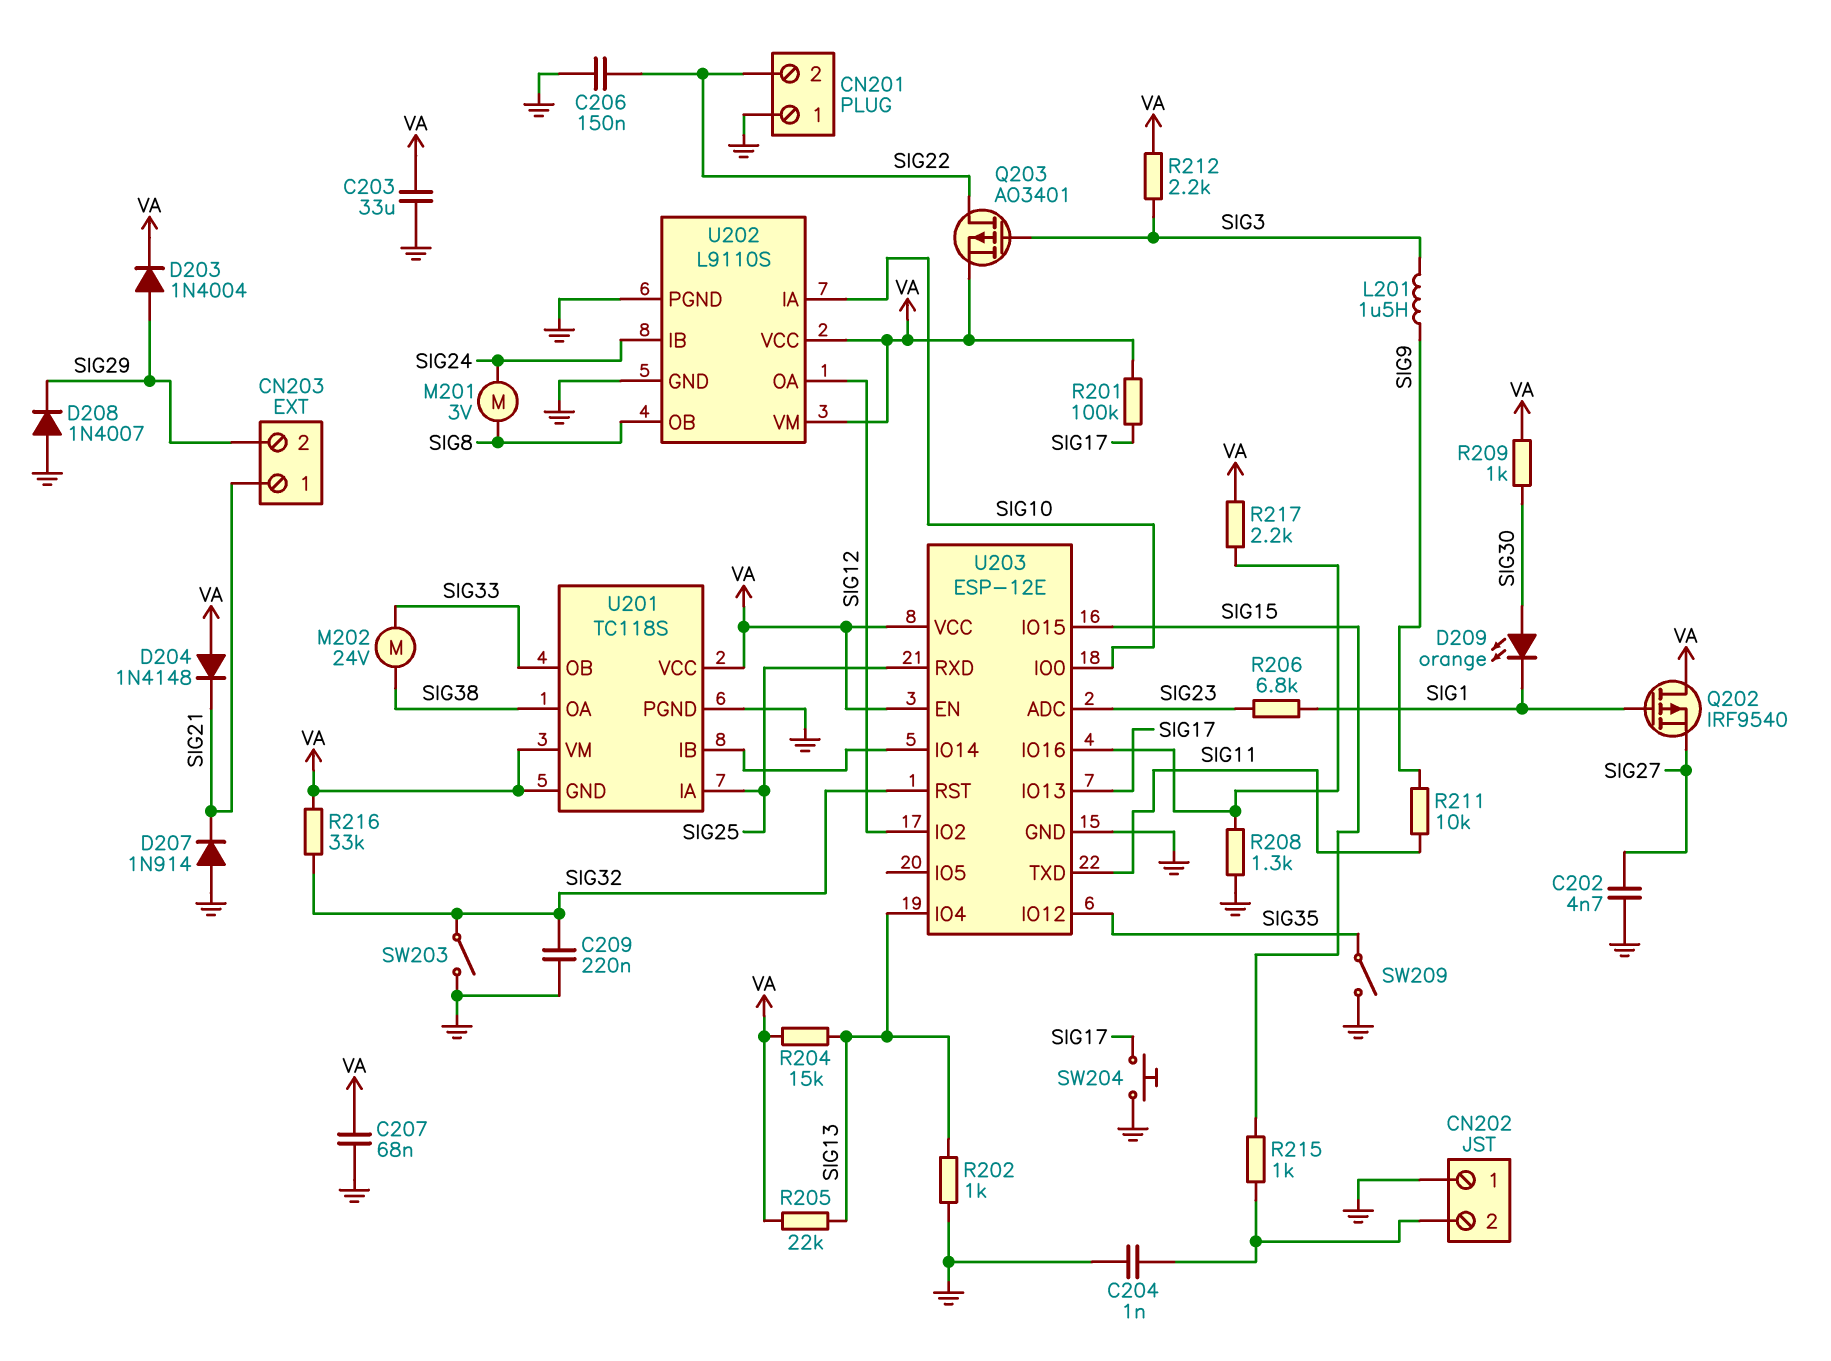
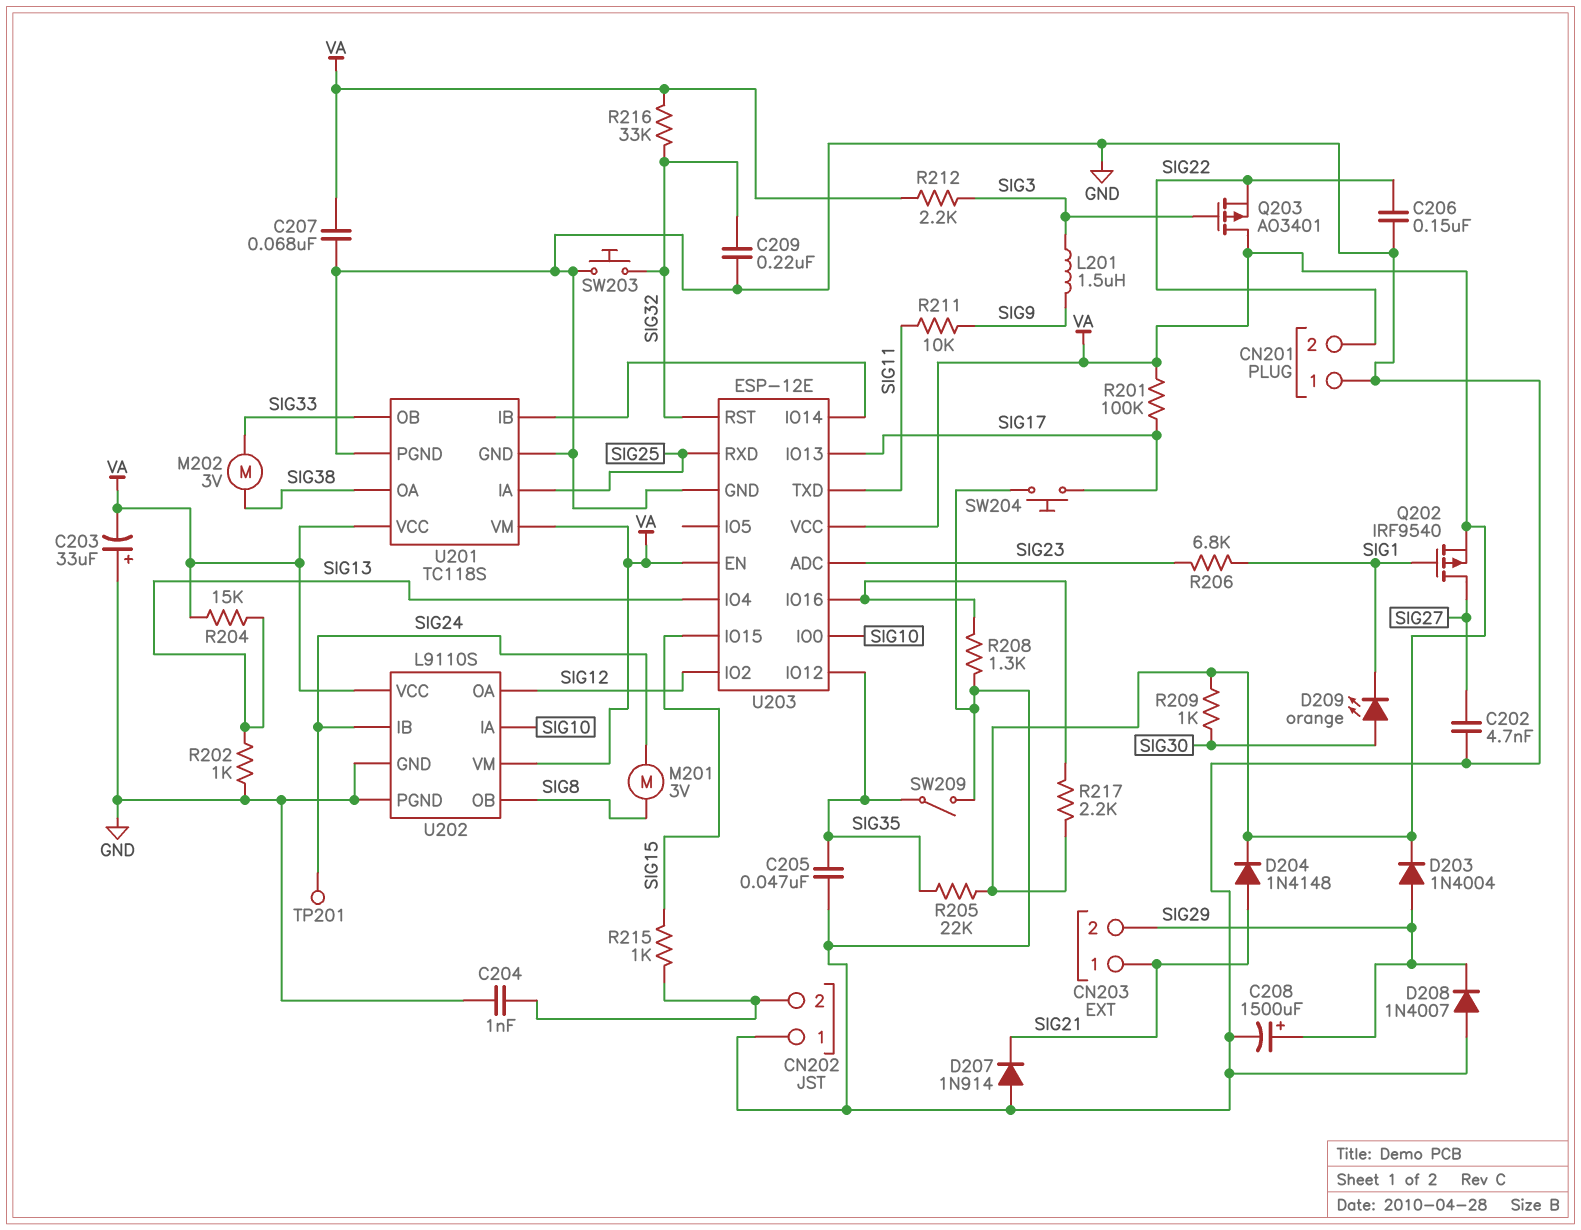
C203: 33uF (GND, VA) -> 33uF (plus GND, minus VA)
C205: none -> 47nF (GND, SIG35)
C208: none -> 1500uF (plus SIG29, minus GND)
D204: diode 1N4148 (A VA, K SIG21) -> diode 1N4148 (A SIG21, K VA)
M202: motor 24V (SIG33, SIG38) -> motor 3V (SIG33, SIG38)
Q202: PMOS IRF9540 (G SIG1, D VA, S SIG27) -> PMOS IRF9540 (G SIG1, D SIG27, S VA)
Q203: PMOS AO3401 (G SIG3, D SIG22, S VA) -> PMOS AO3401 (G SIG3, D VA, S SIG22)
R205: 22k (SIG13, VA) -> 22k (SIG35, VA)
SW203: switch (GND, SIG32) -> button (GND, SIG32)
TP201: none -> test point (SIG24)
U201 pin GND: VA -> GND

